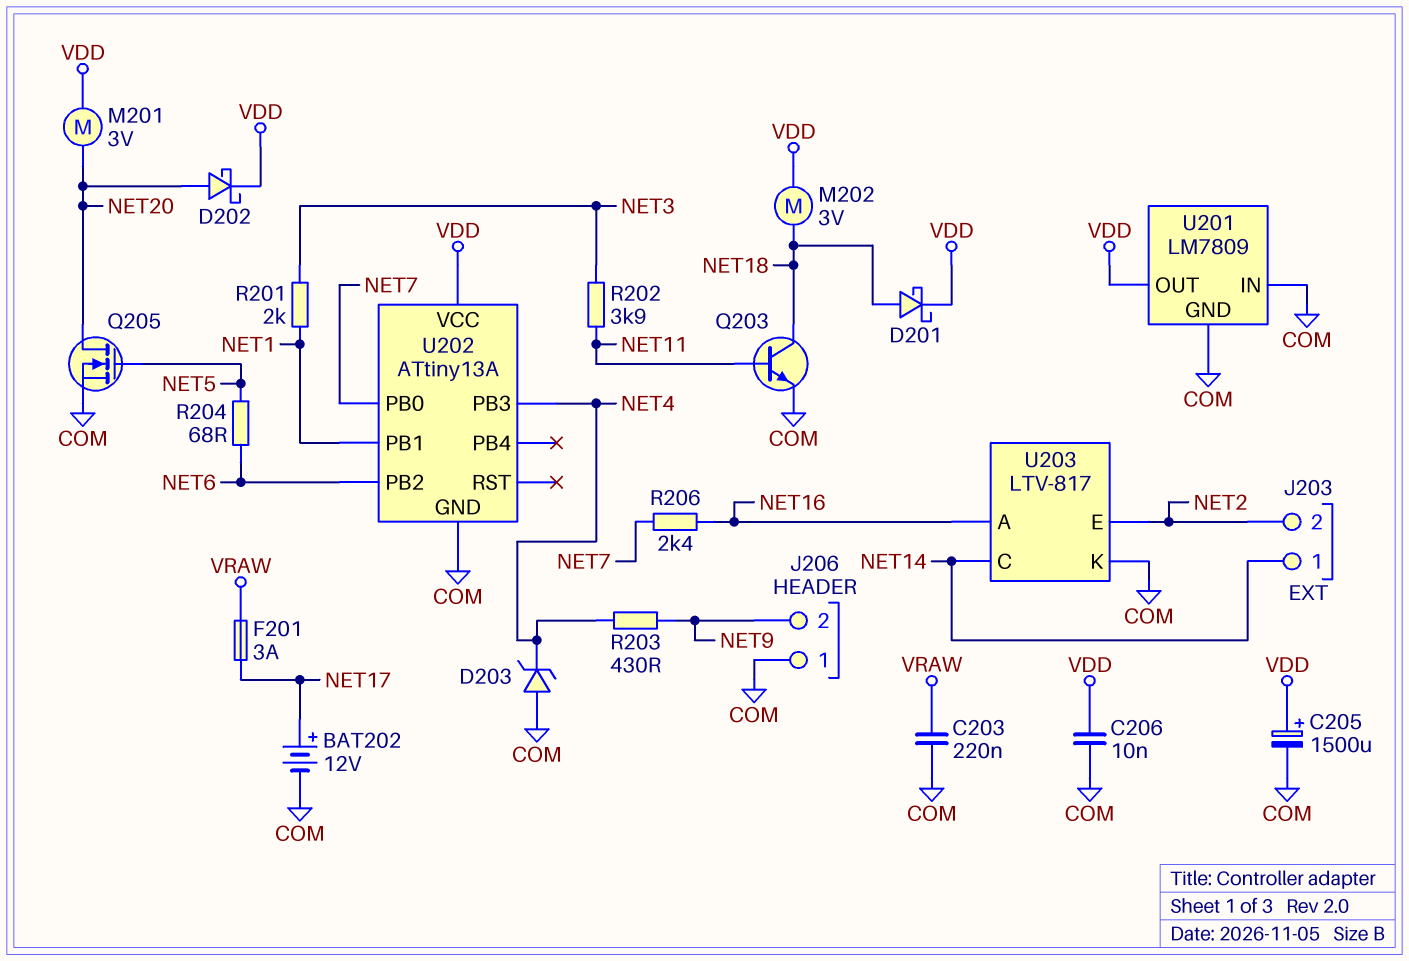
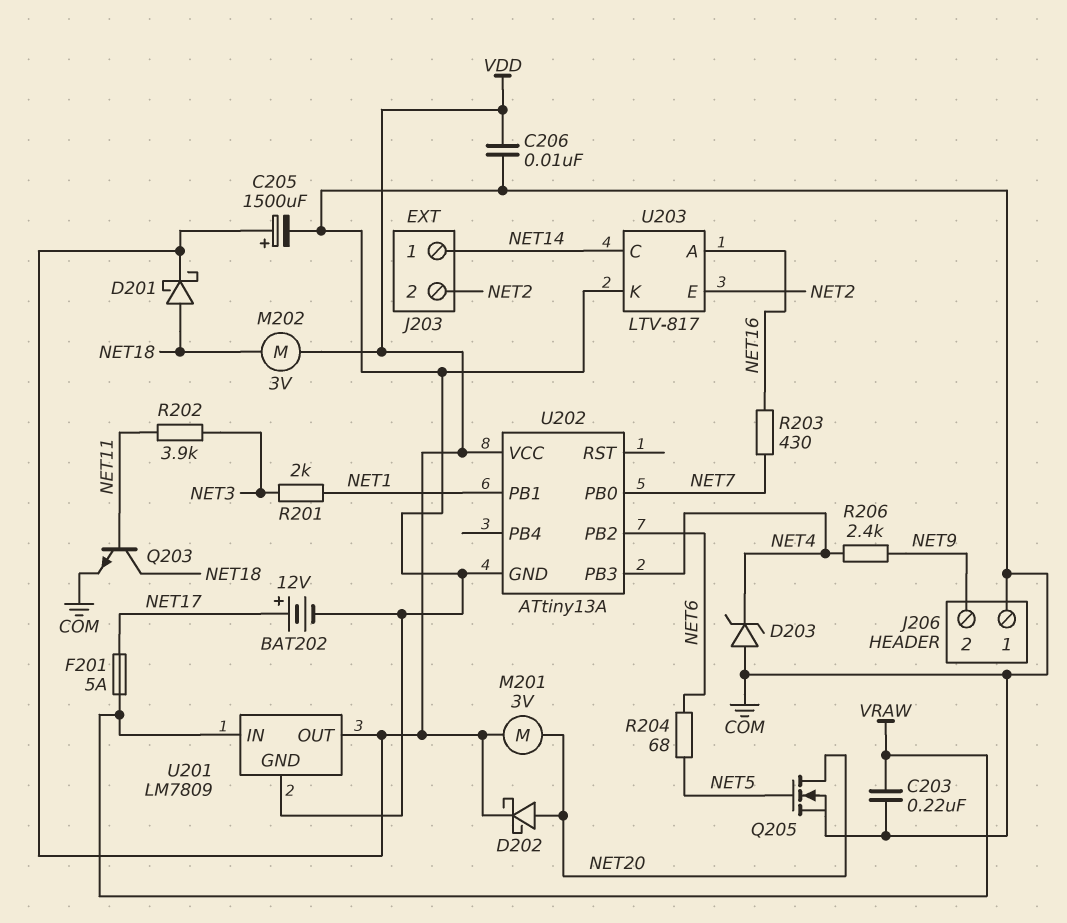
F201: 3A (NET17, VRAW) -> 5A (NET17, VRAW)
R203: 430 (NET4, NET9) -> 430 (NET7, NET16)
R206: 2.4k (NET7, NET16) -> 2.4k (NET4, NET9)
U201 pin IN: COM -> VRAW

